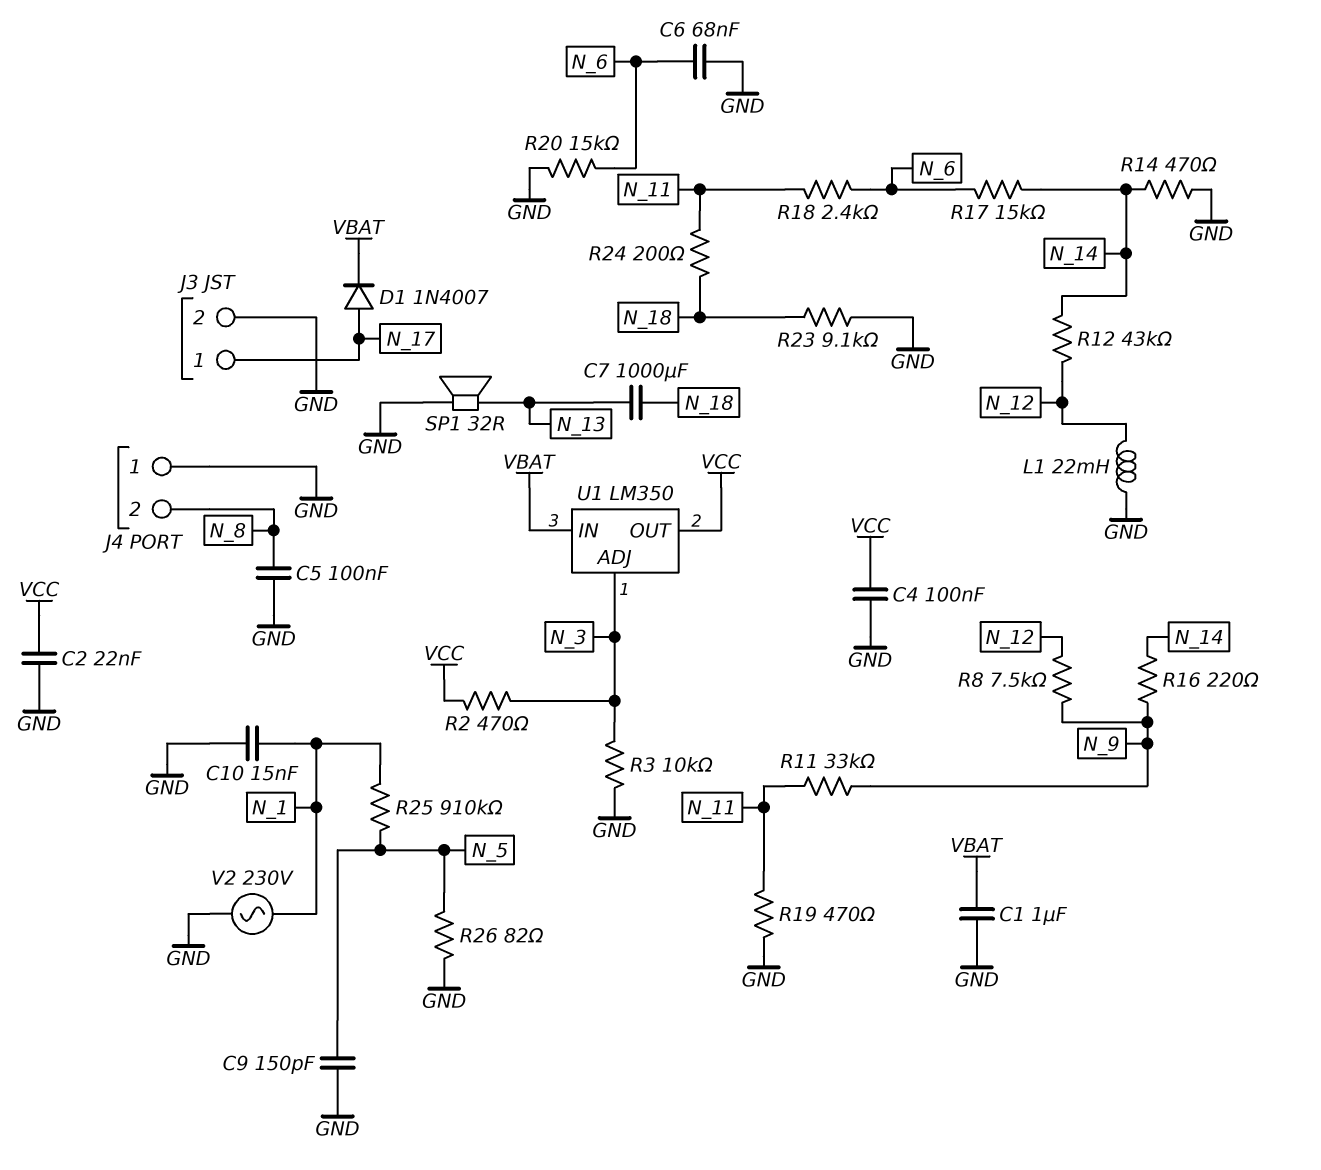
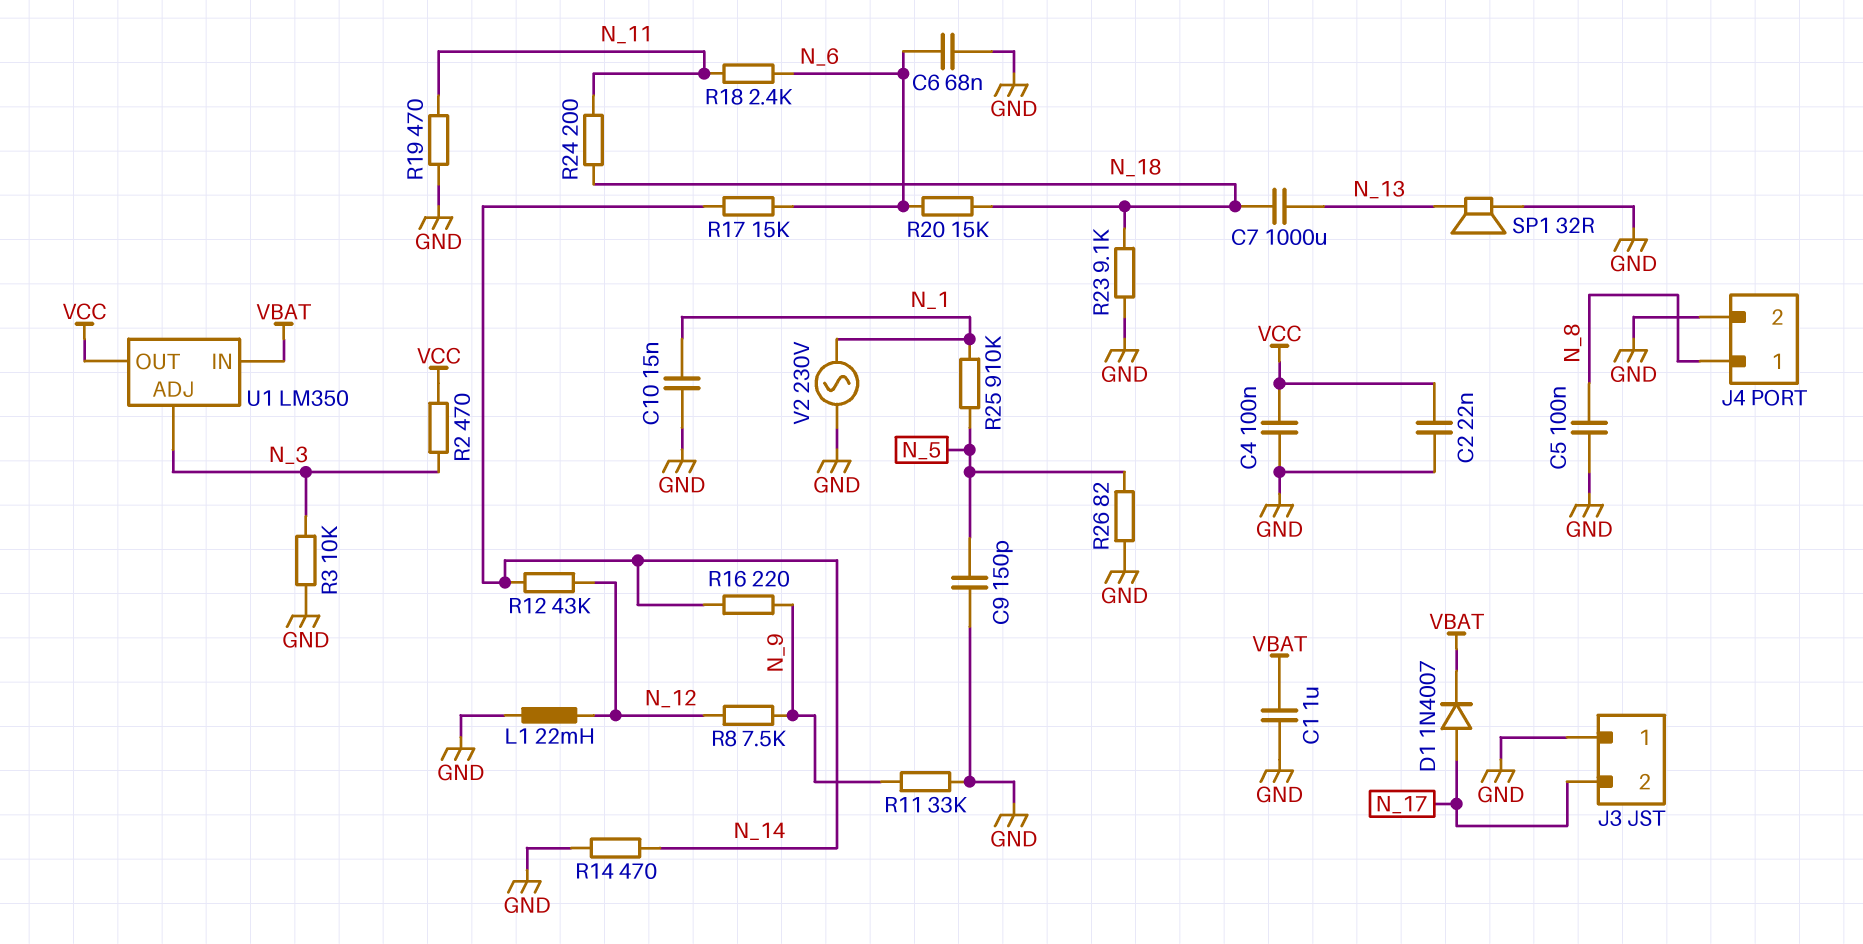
J3 pin 1: N_17 -> GND
J3 pin 2: GND -> N_17
J4 pin 1: GND -> N_8
J4 pin 2: N_8 -> GND
R11: 33k (N_9, N_11) -> 33k (GND, N_9)
R20: 15k (GND, N_6) -> 15k (N_6, N_18)

